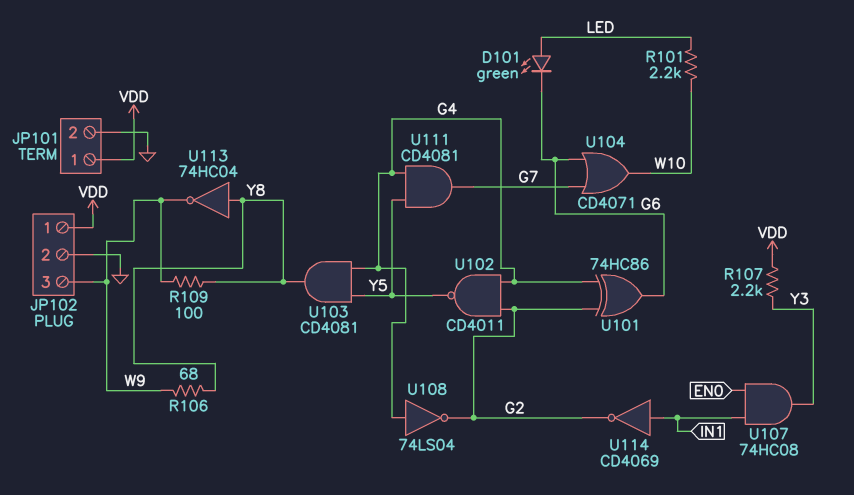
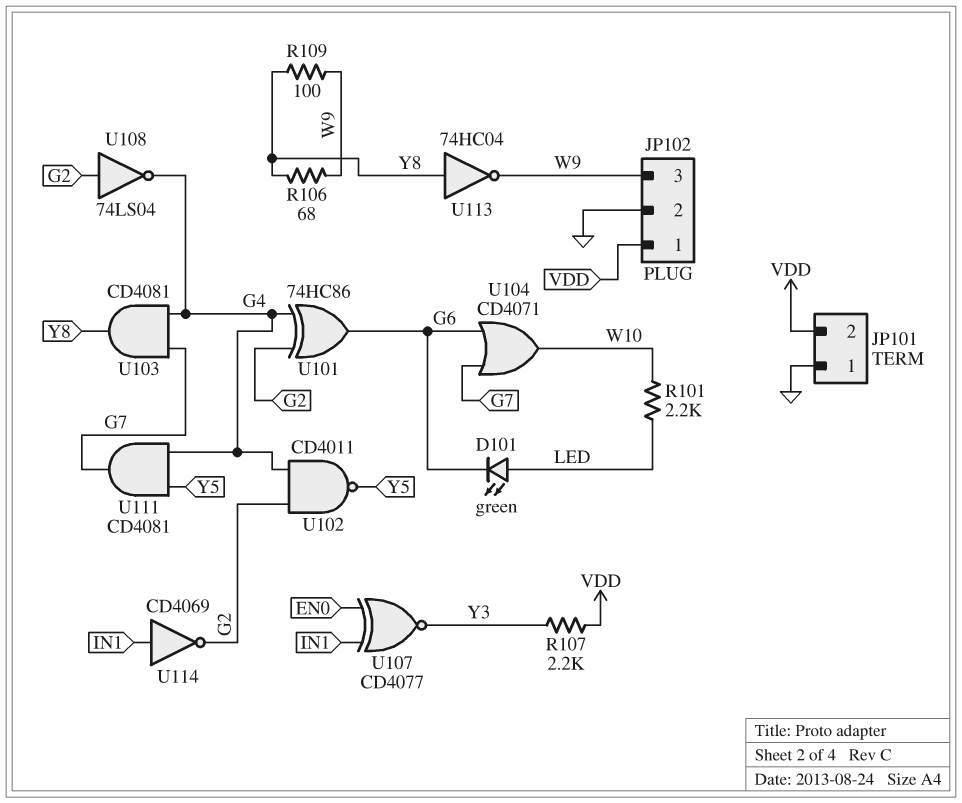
JP101 pin 1: VDD -> GND
JP101 pin 2: GND -> VDD
U103: AND CD4081 (in G4, in Y5, out Y8) -> AND CD4081 (in G4, in G7, out Y8)
U107: AND 74HC08 (in EN0, in IN1, out Y3) -> XNOR CD4077 (in EN0, in IN1, out Y3)
U108: NOT 74LS04 (in G4, out G2) -> NOT 74LS04 (in G2, out G4)

